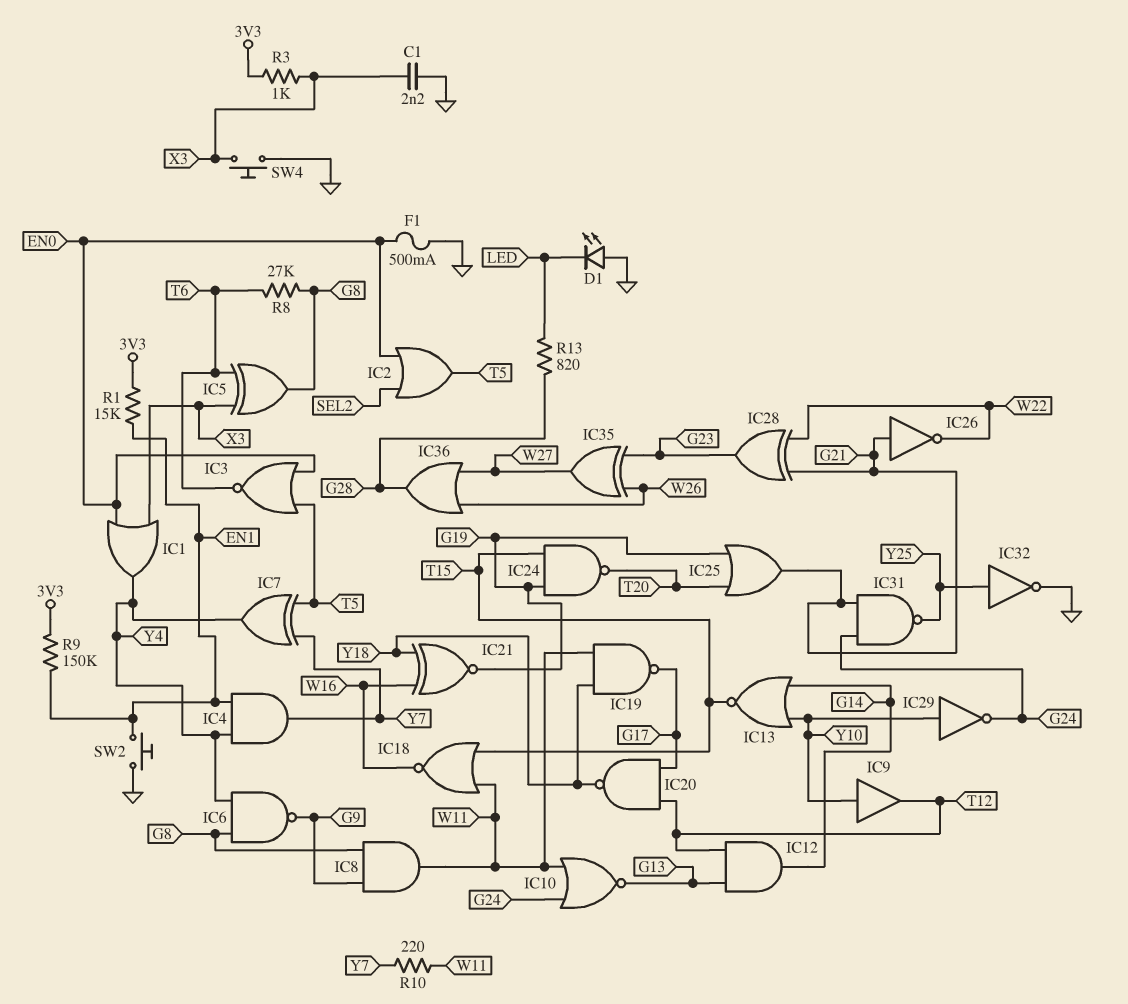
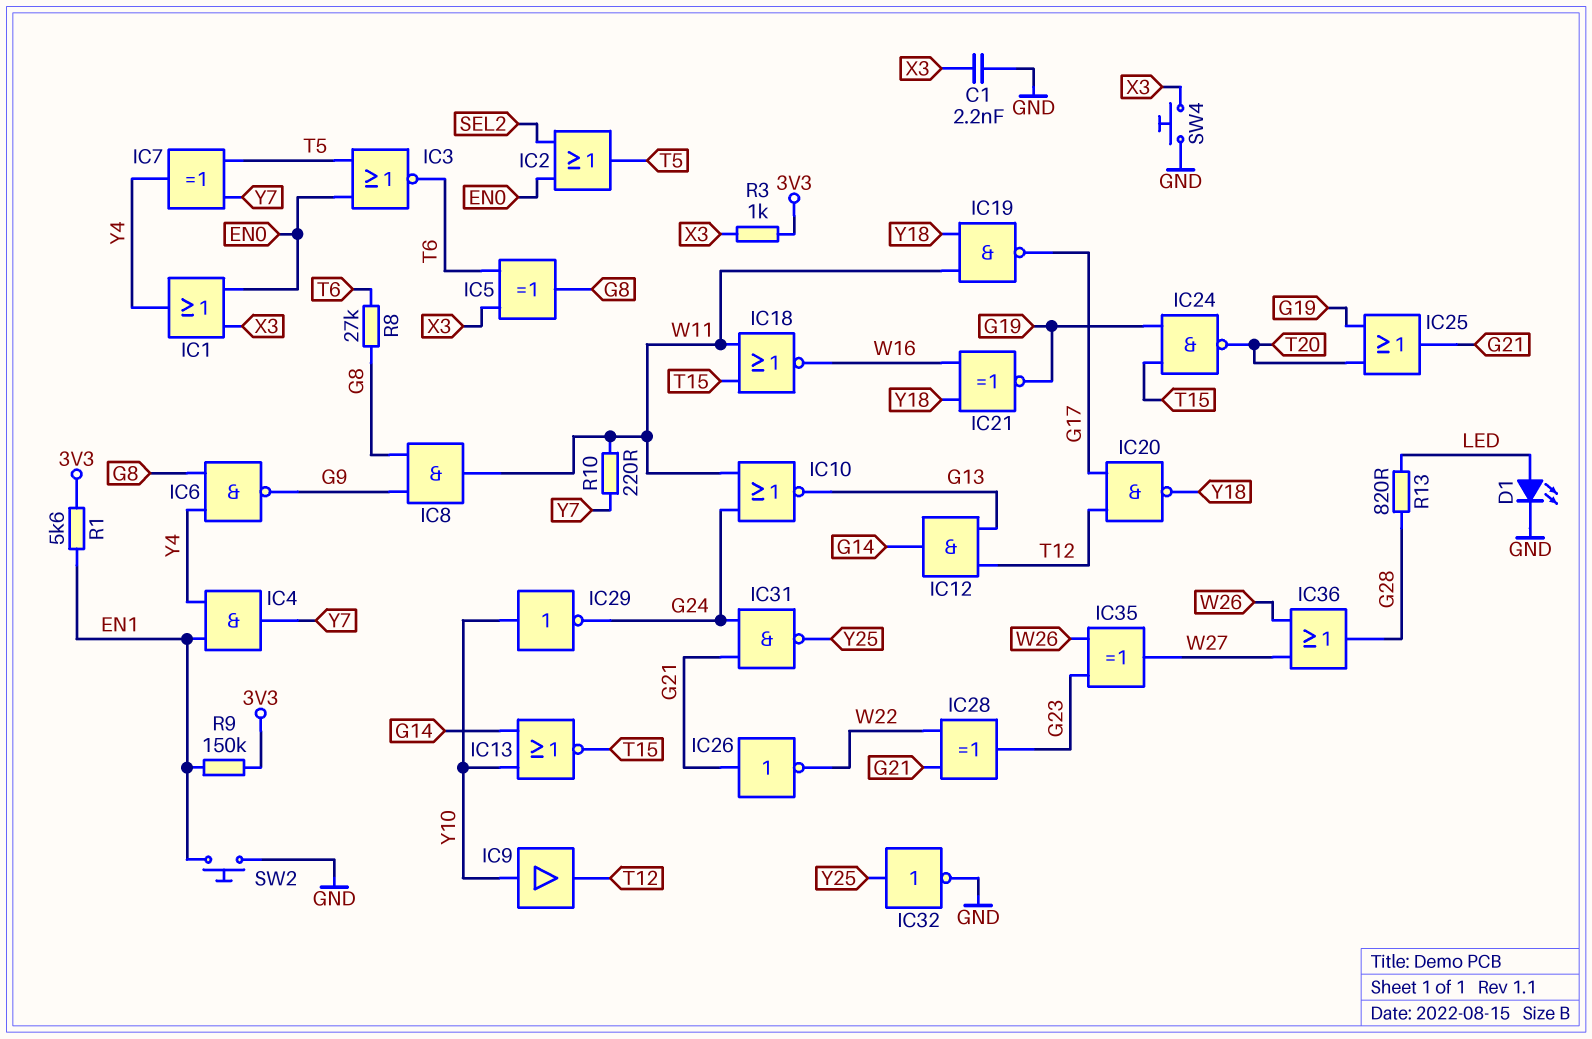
D1: LED (A GND, K LED) -> LED (A LED, K GND)
F1: 500mA (EN0, GND) -> none
R1: 15k (3V3, EN1) -> 5.6k (3V3, EN1)

